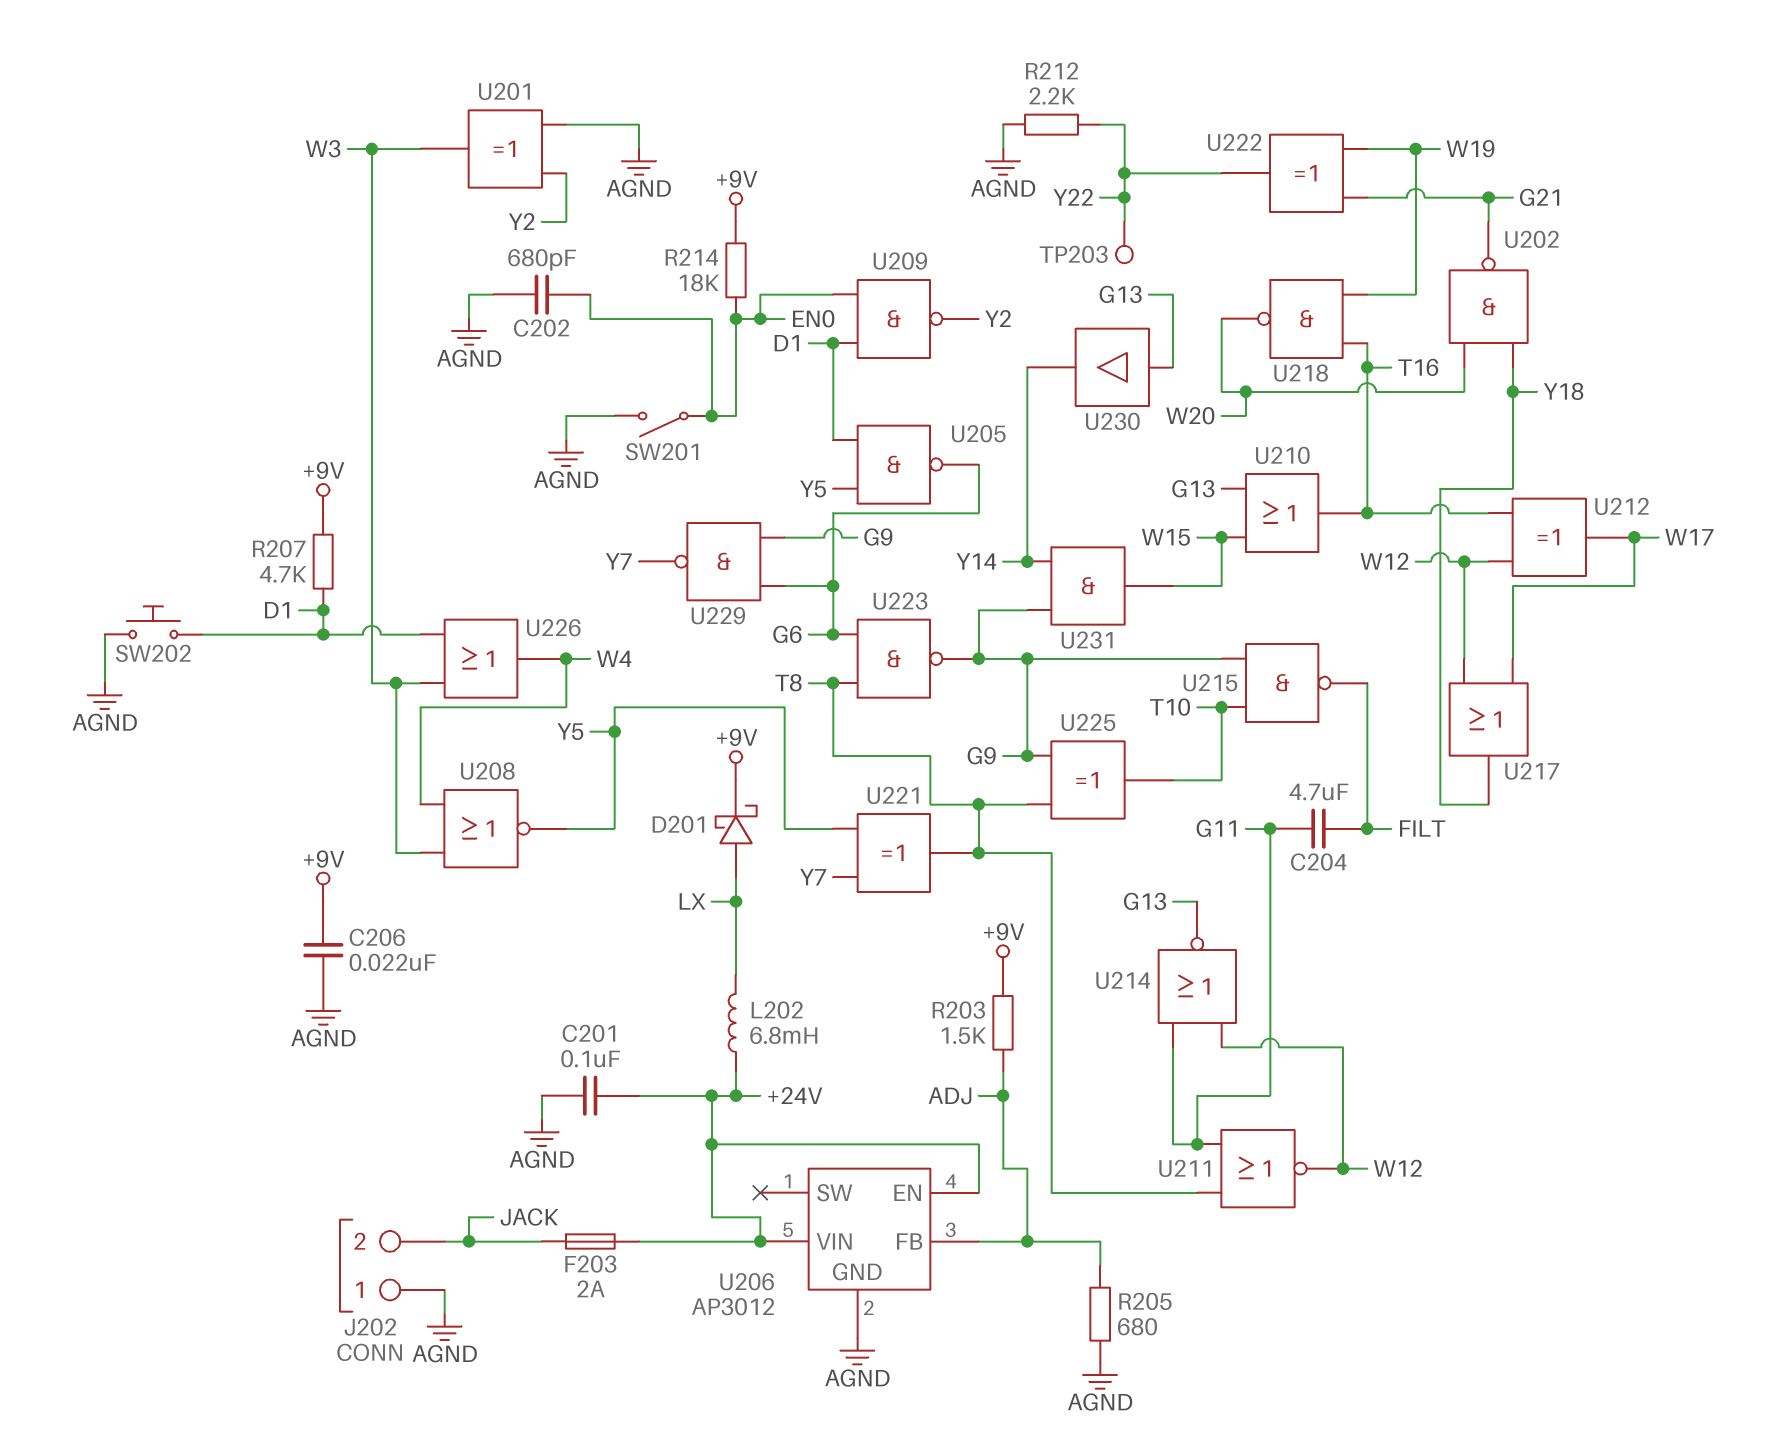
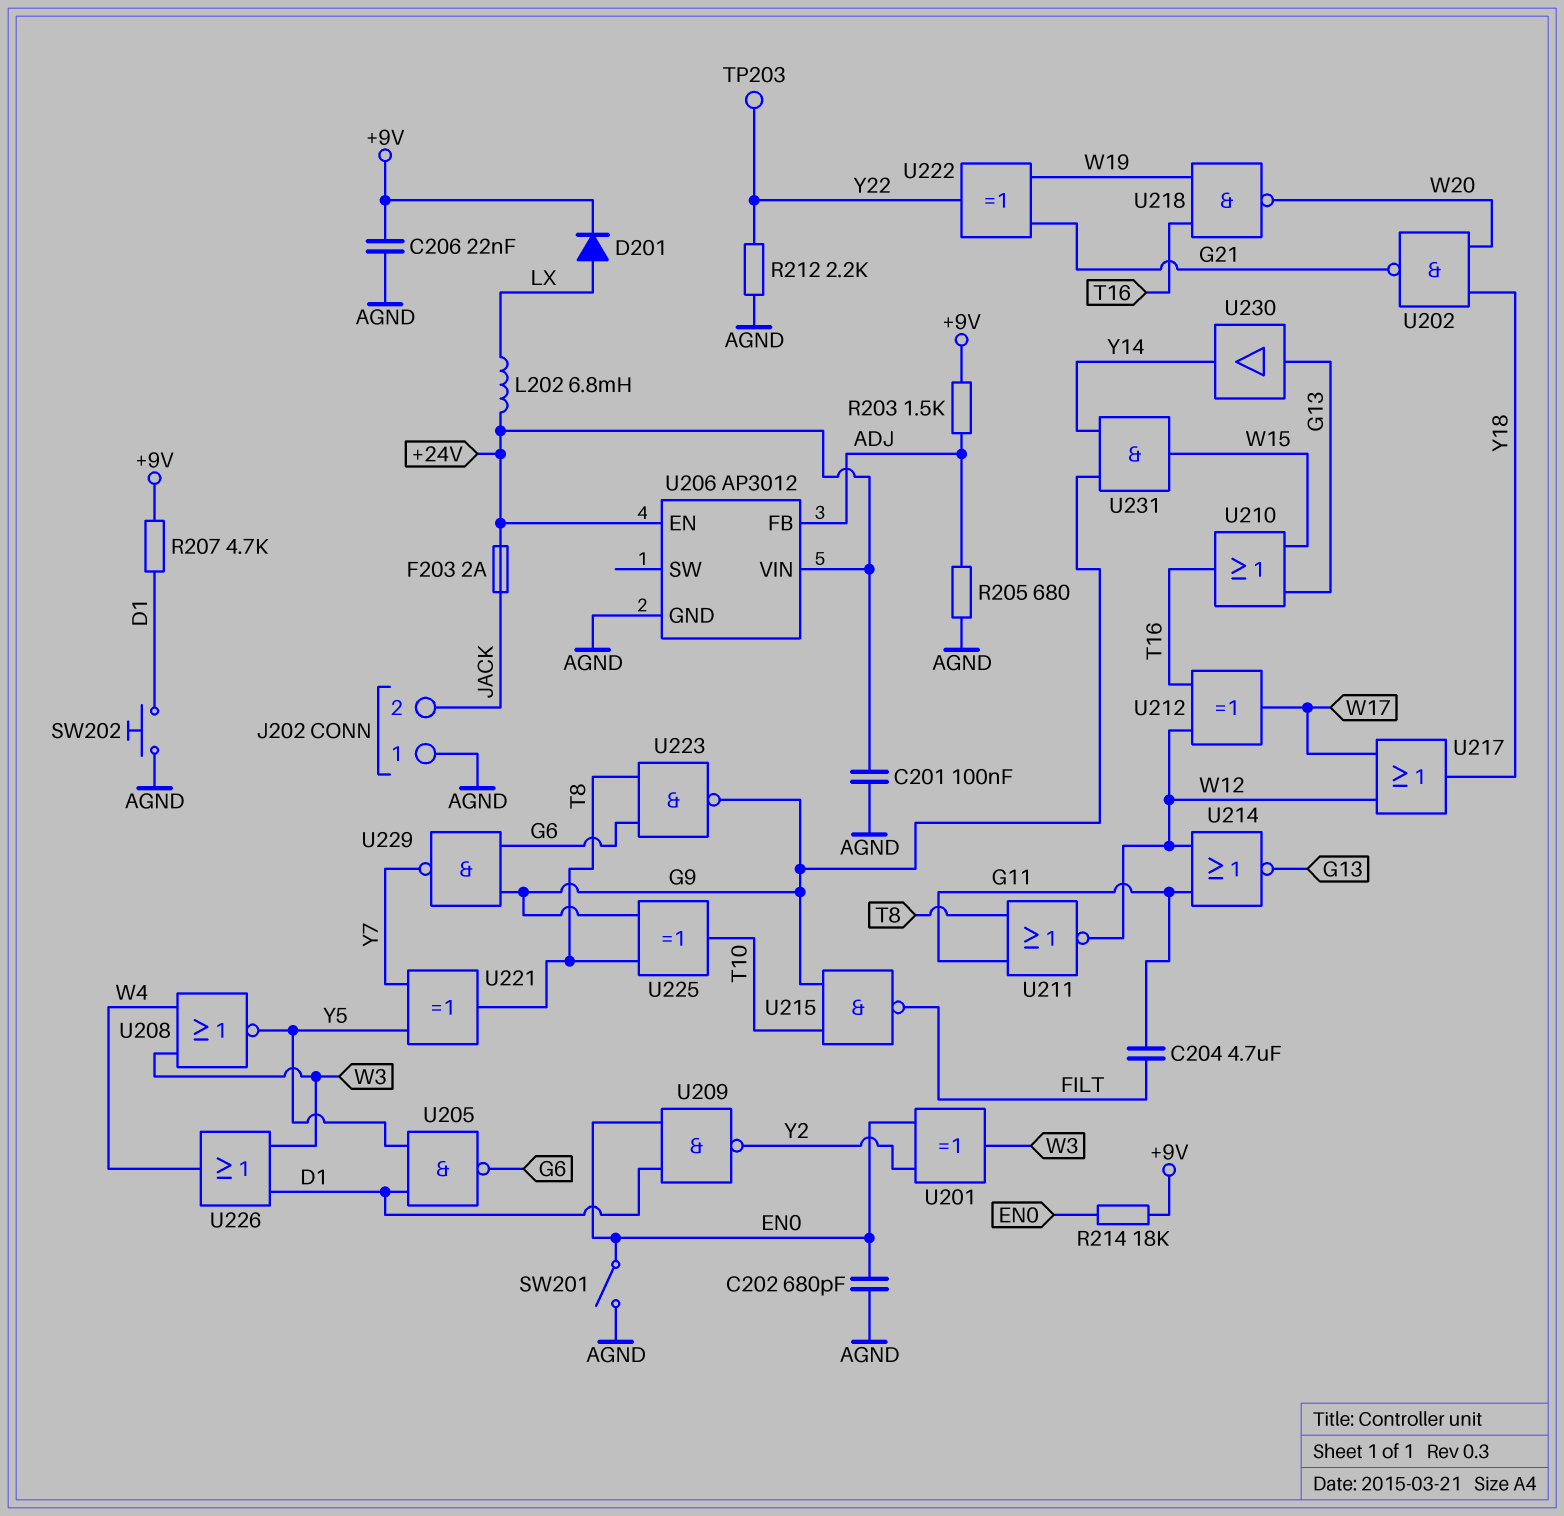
D201: schottky (A LX, K +9V) -> diode (A LX, K +9V)
U201: XOR (in AGND, in Y2, out W3) -> XOR (in EN0, in Y2, out W3)

